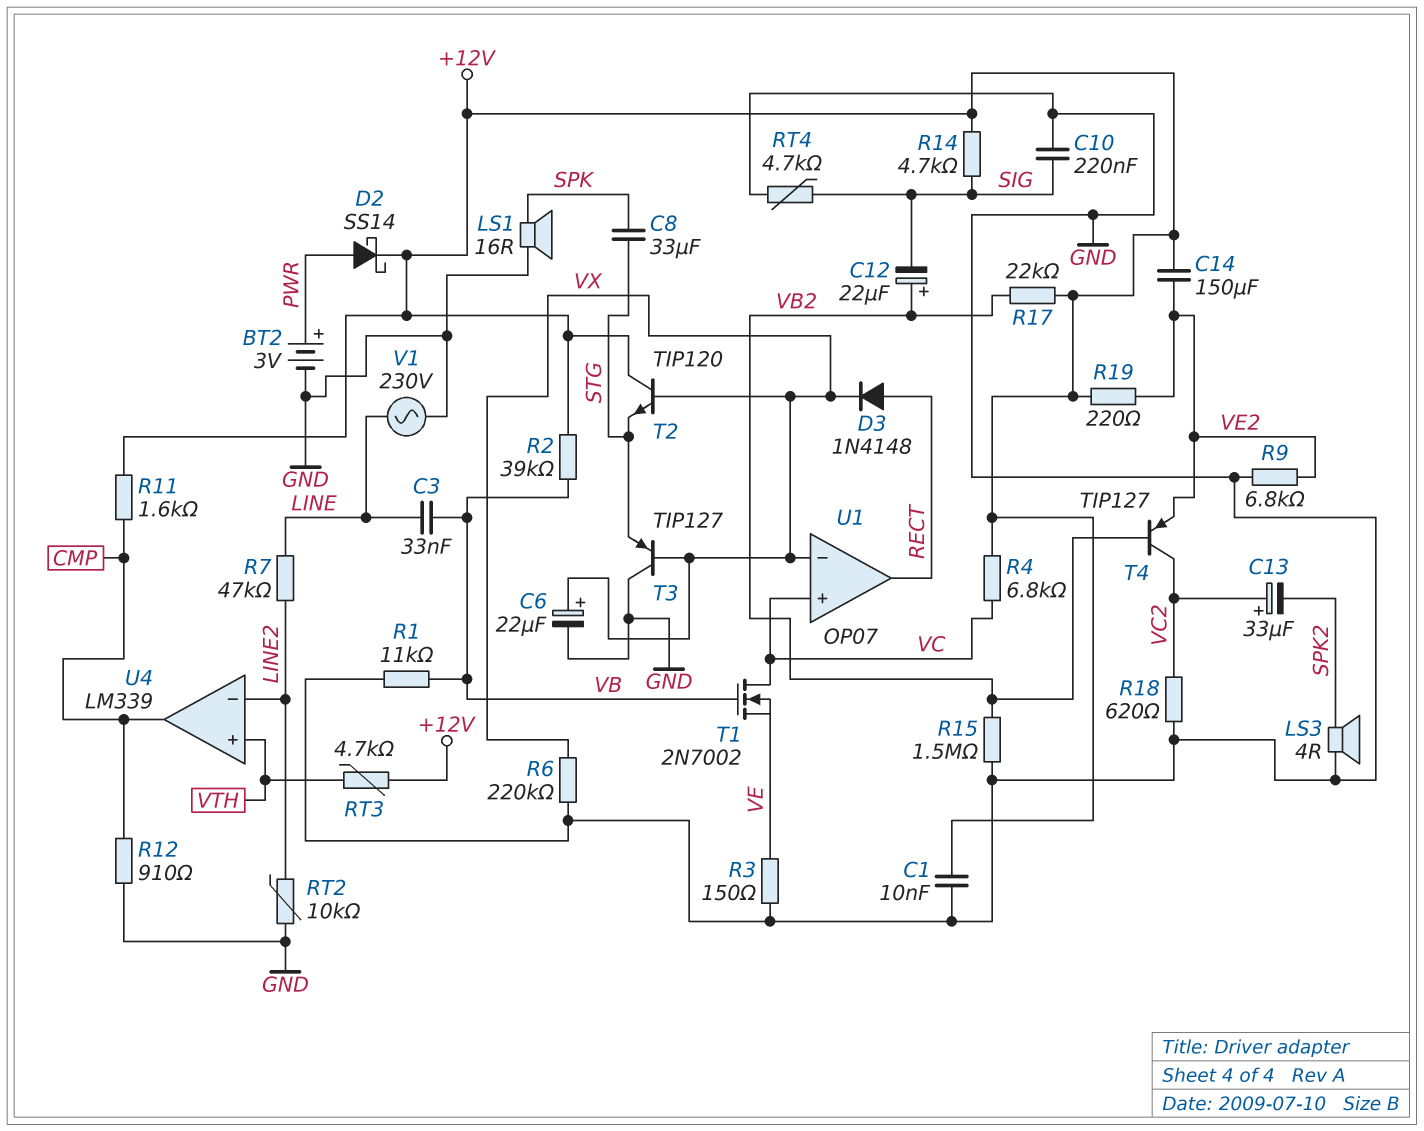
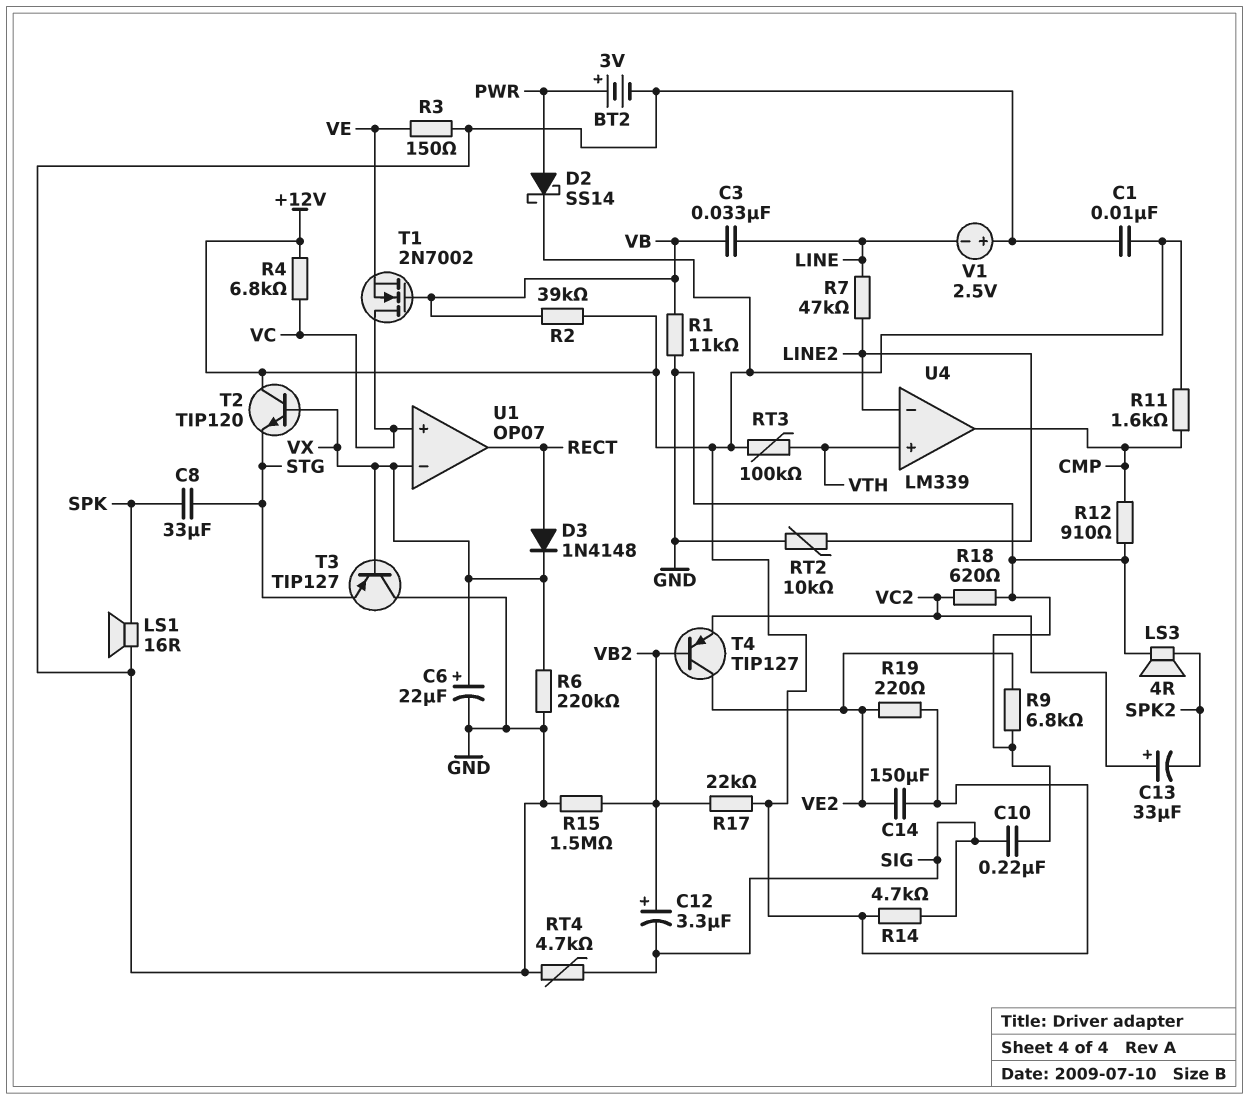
C12: 22uF (plus VB2, minus SIG) -> 3.3uF (plus VB2, minus SIG)
RT3: 4.7k (+12V, VTH) -> 100k (+12V, VTH)
T4: PNP TIP127 (B VB2, C VC2, E VE2) -> PNP TIP127 (B VB2, C VE2, E VC2)
V1: AC 230V (GND, LINE) -> 2.5V (plus GND, minus LINE)

